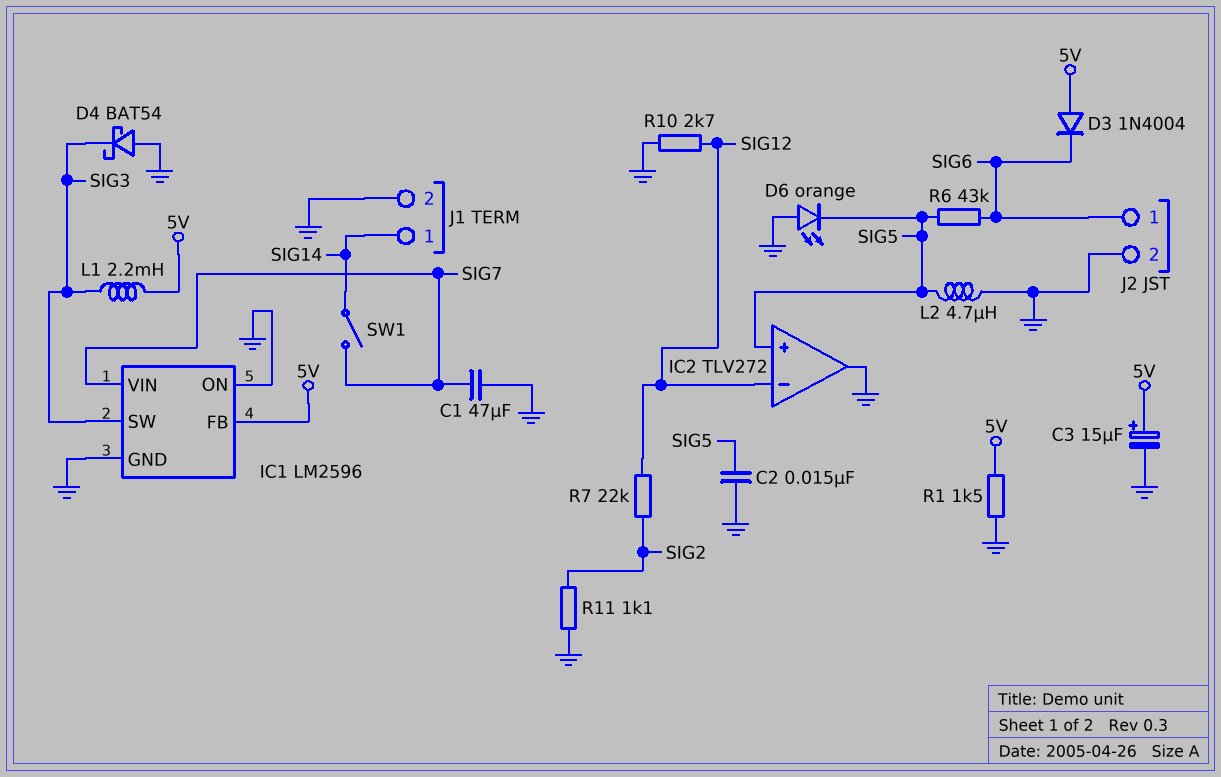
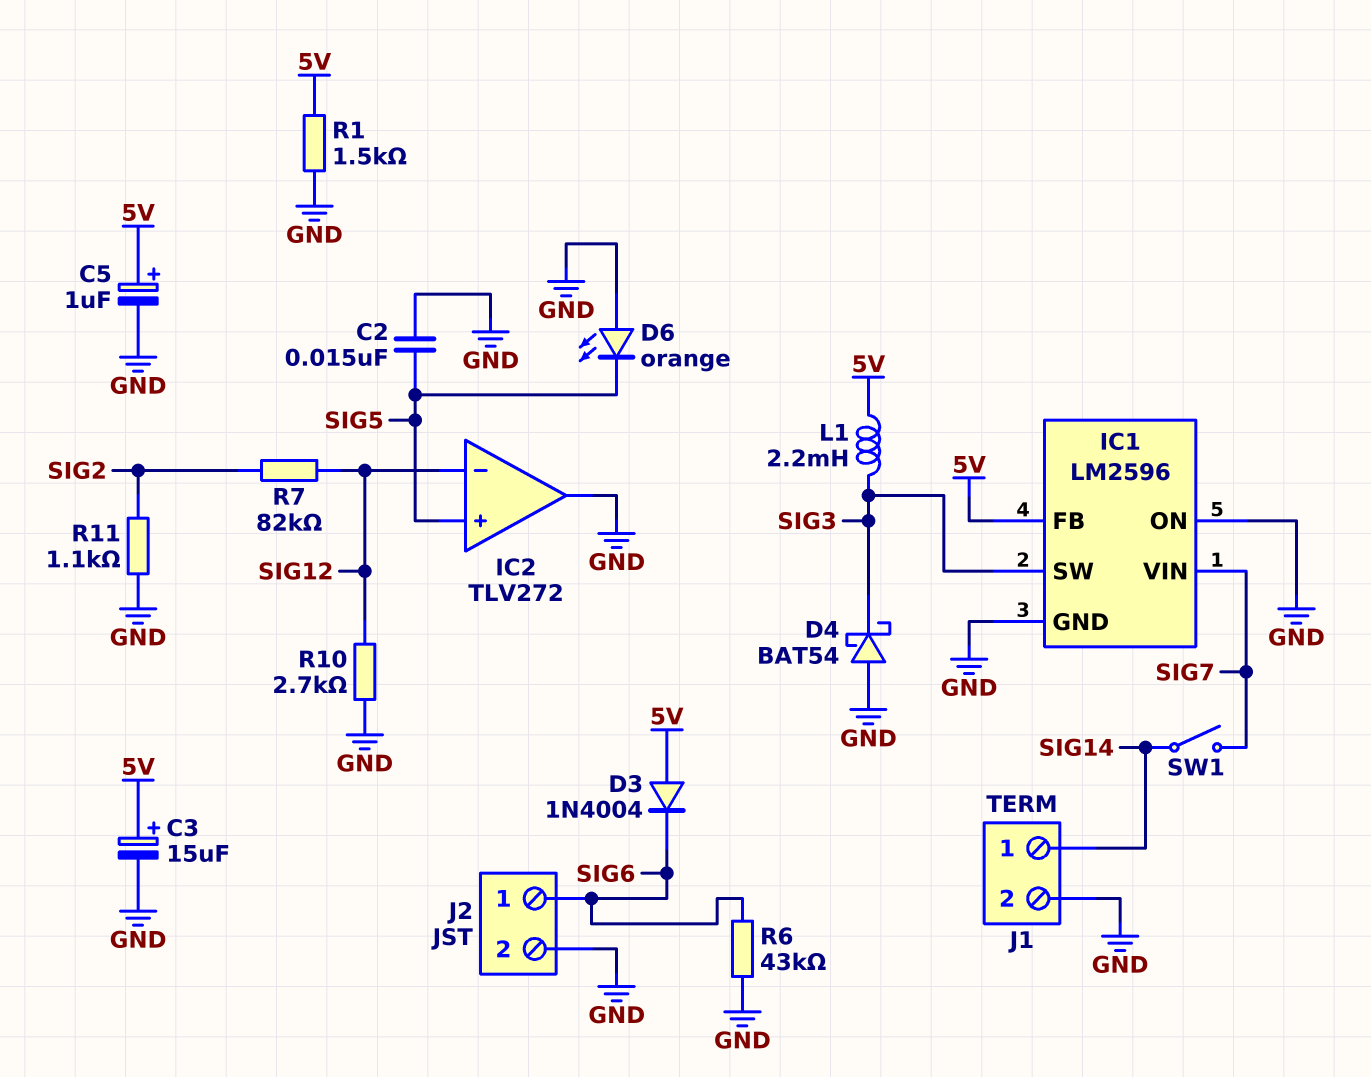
C1: 47uF (GND, SIG7) -> none
C5: none -> 1uF (plus 5V, minus GND)
L2: 4.7uH (GND, SIG5) -> none
R6: 43k (SIG5, SIG6) -> 43k (GND, SIG6)
R7: 22k (SIG2, SIG12) -> 82k (SIG2, SIG12)

